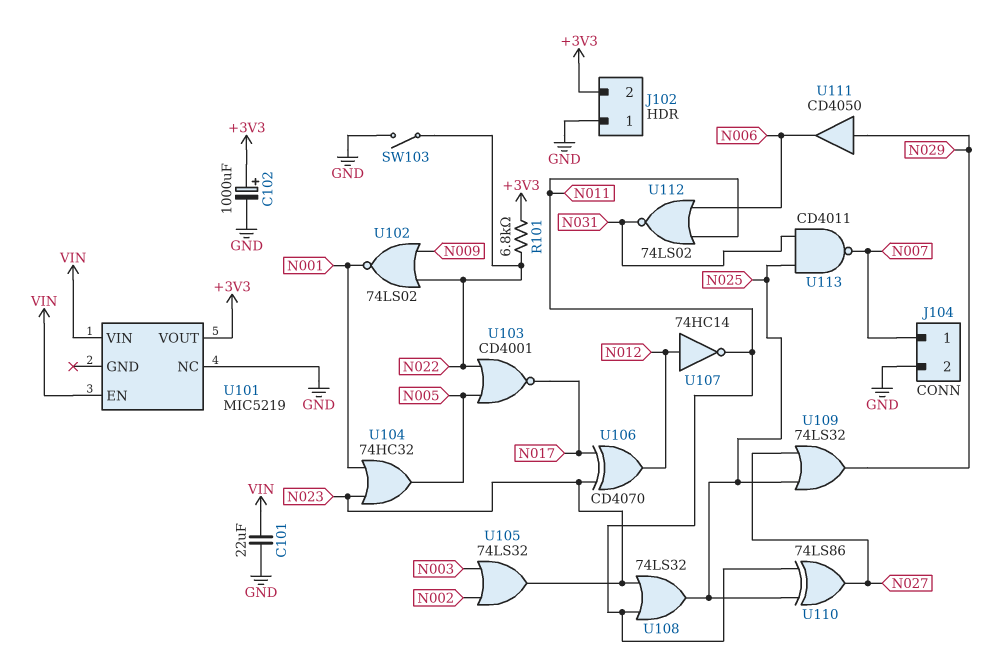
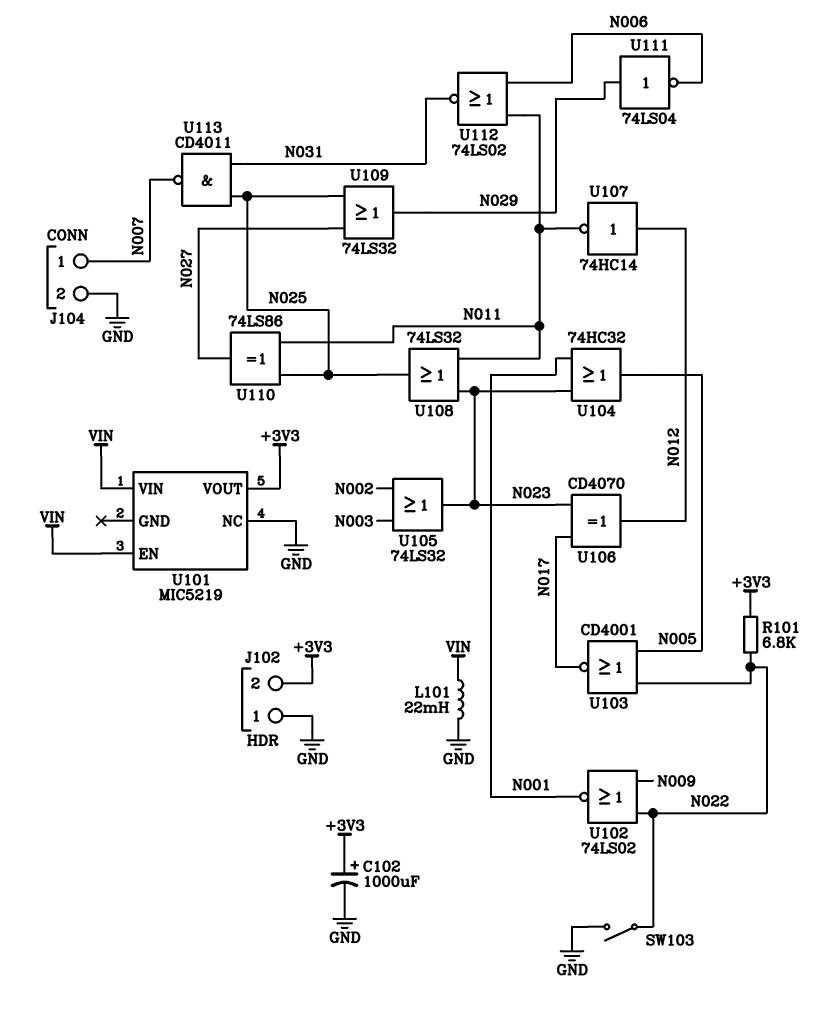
C101: 22uF (GND, VIN) -> none
L101: none -> 22mH (GND, VIN)
U111: buffer CD4050 (in N029, out N006) -> NOT 74LS04 (in N029, out N006)

